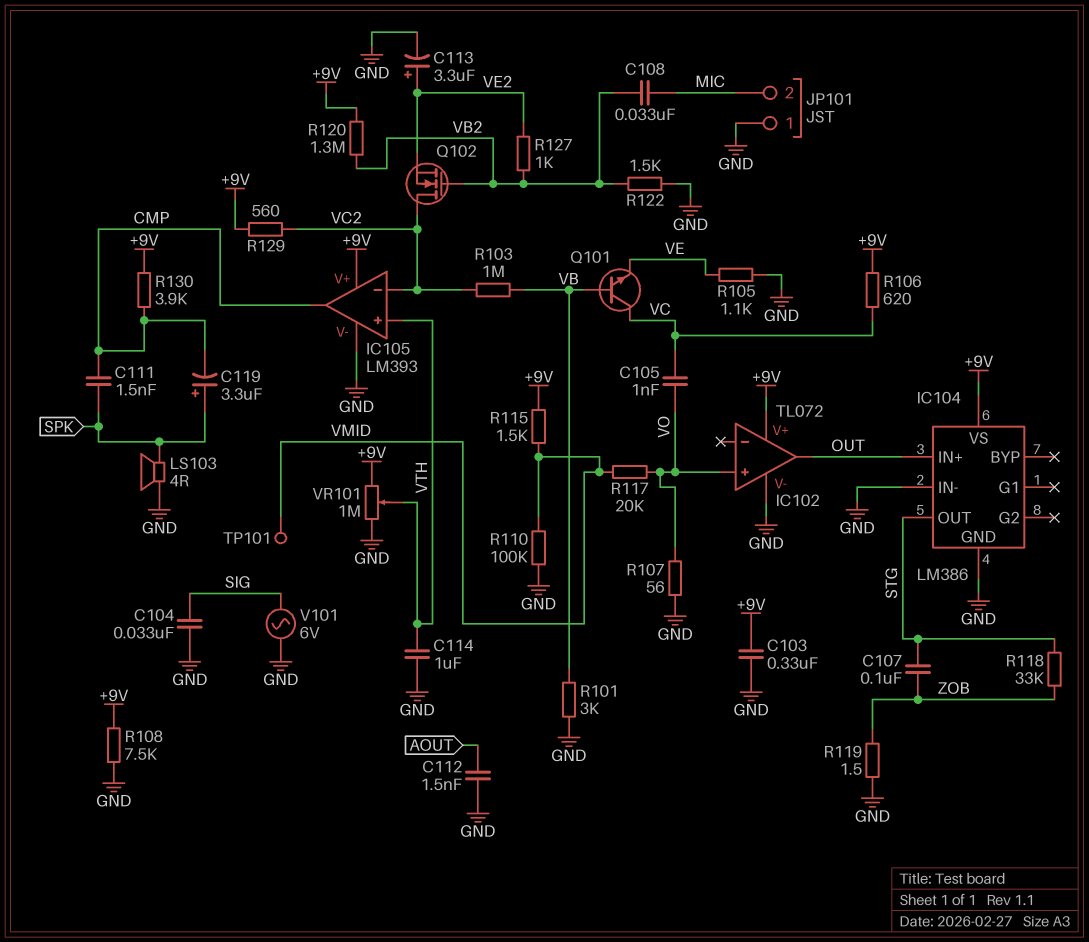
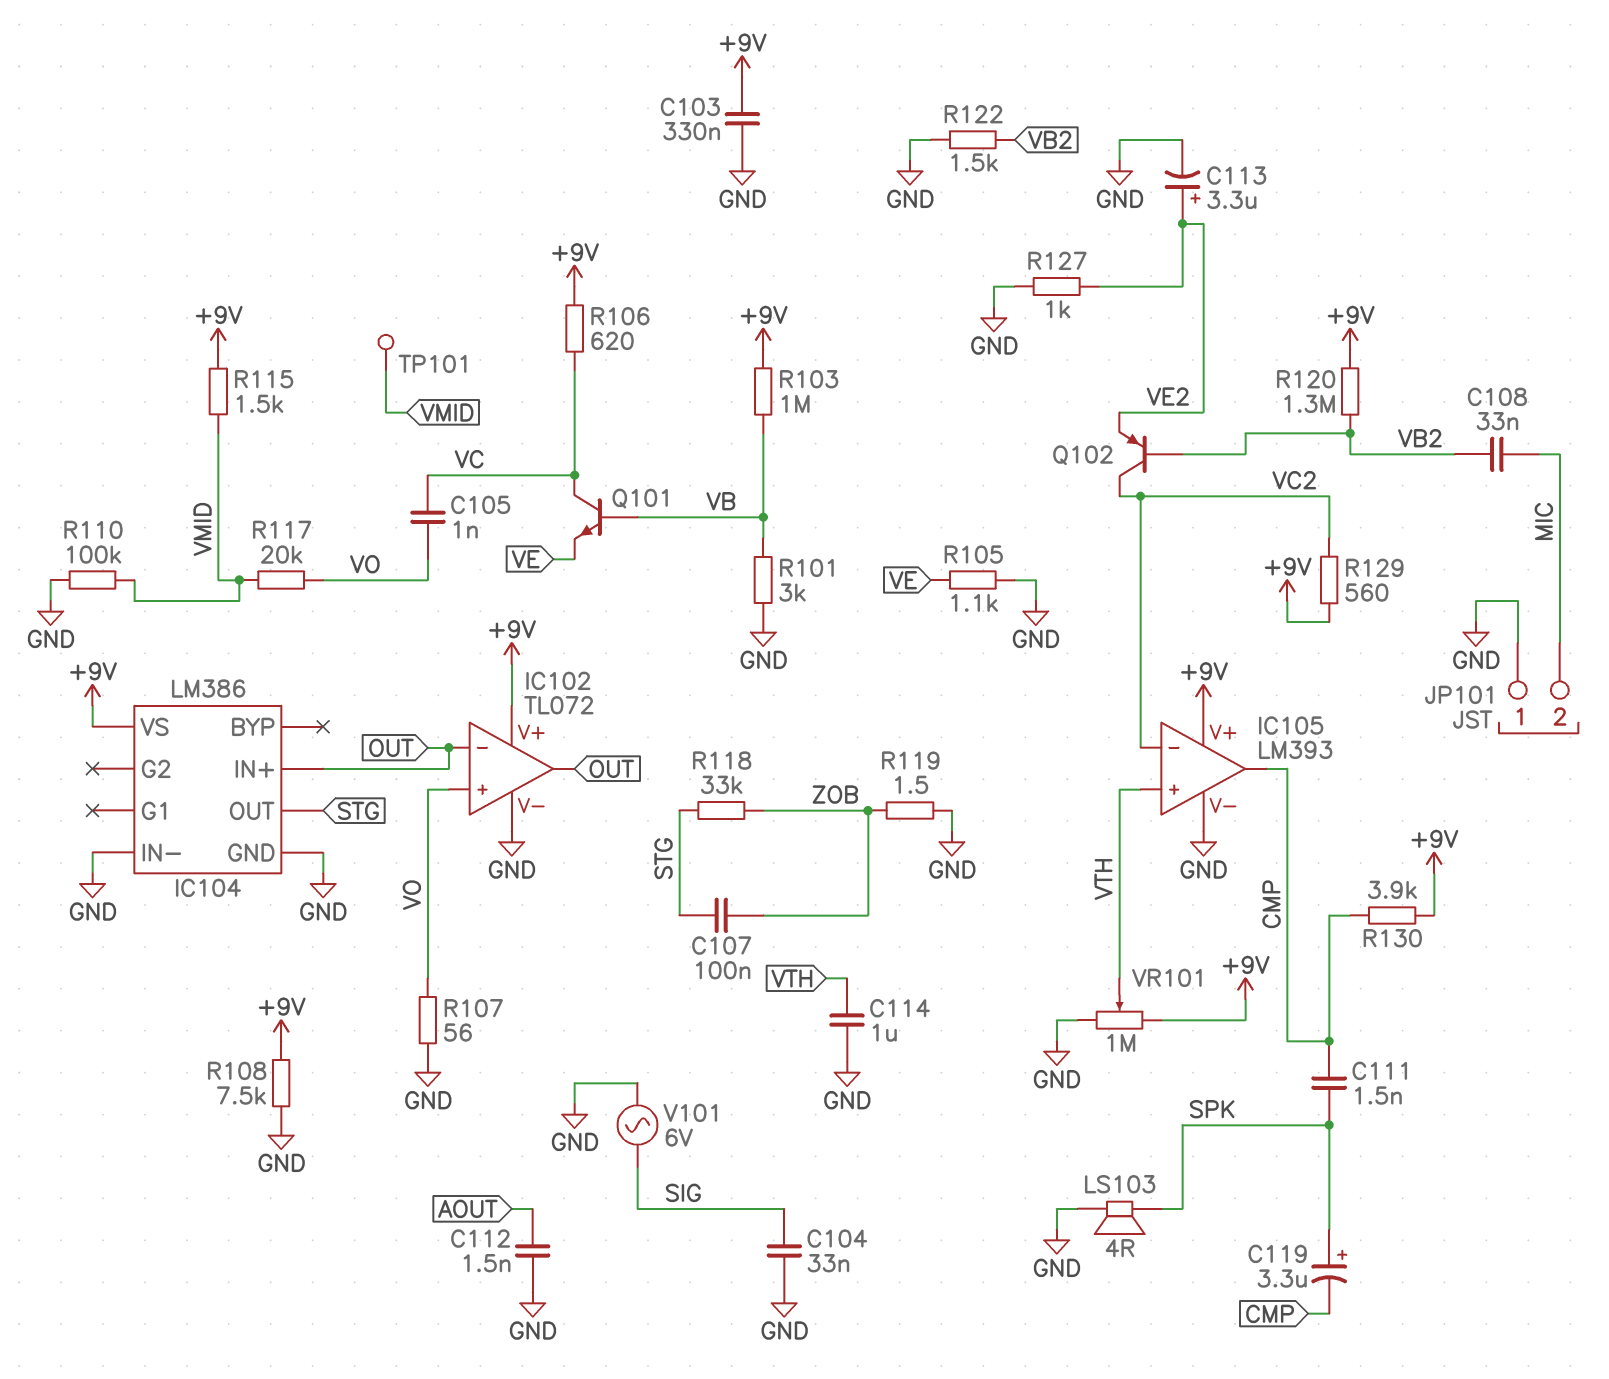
IC102 pin in-: none -> OUT
Q102: NMOS (G VB2, D VC2, S VE2) -> PNP (B VB2, C VC2, E VE2)
R103: 1M (VB, VC2) -> 1M (+9V, VB)
R127: 1k (VB2, VE2) -> 1k (GND, VE2)

